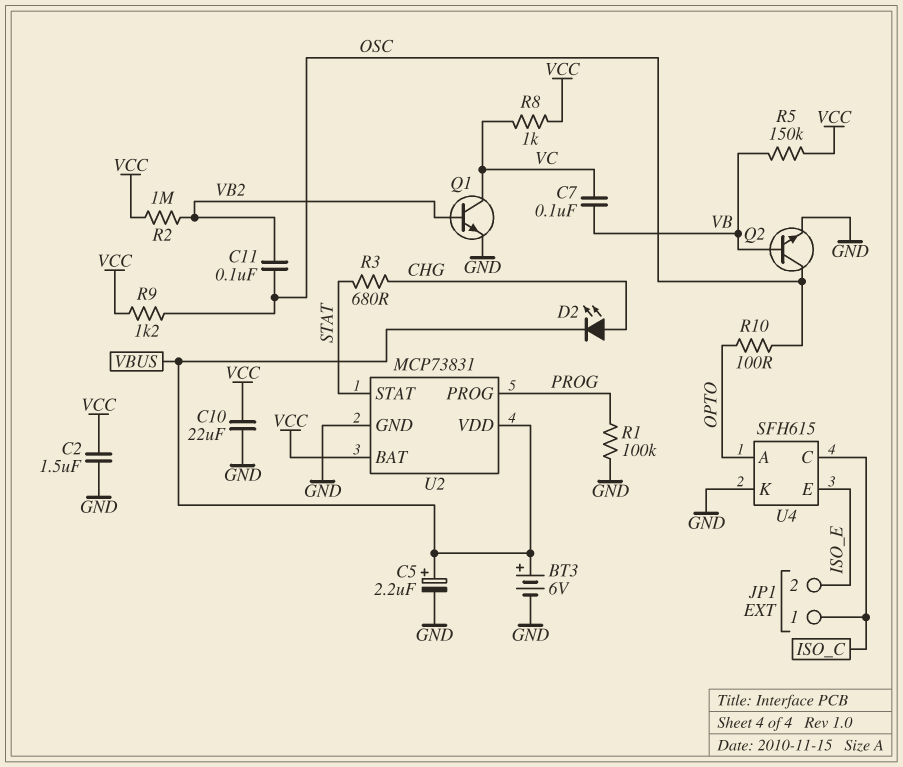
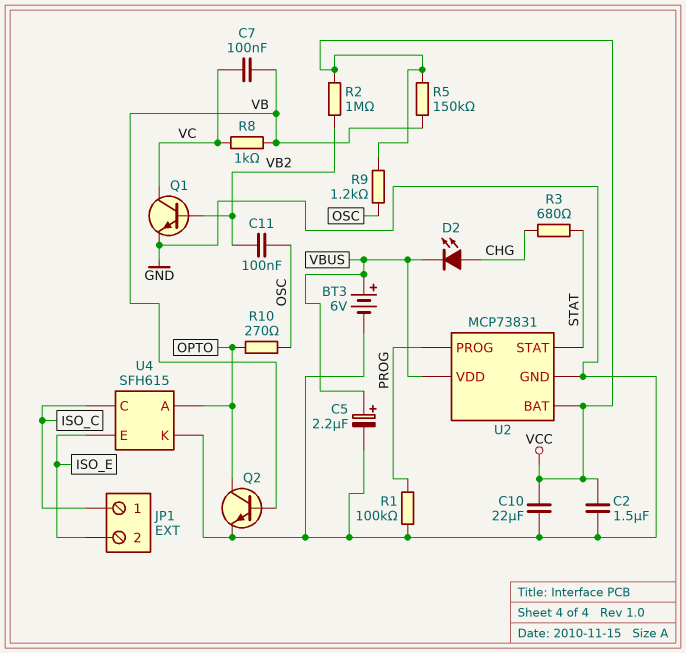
Q2: NPN (B VB, C OSC, E GND) -> NPN (B VB, C OPTO, E GND)
R8: 1k (VC, VCC) -> 1k (VB, VC)
R10: 100 (OPTO, OSC) -> 270 (OPTO, OSC)

